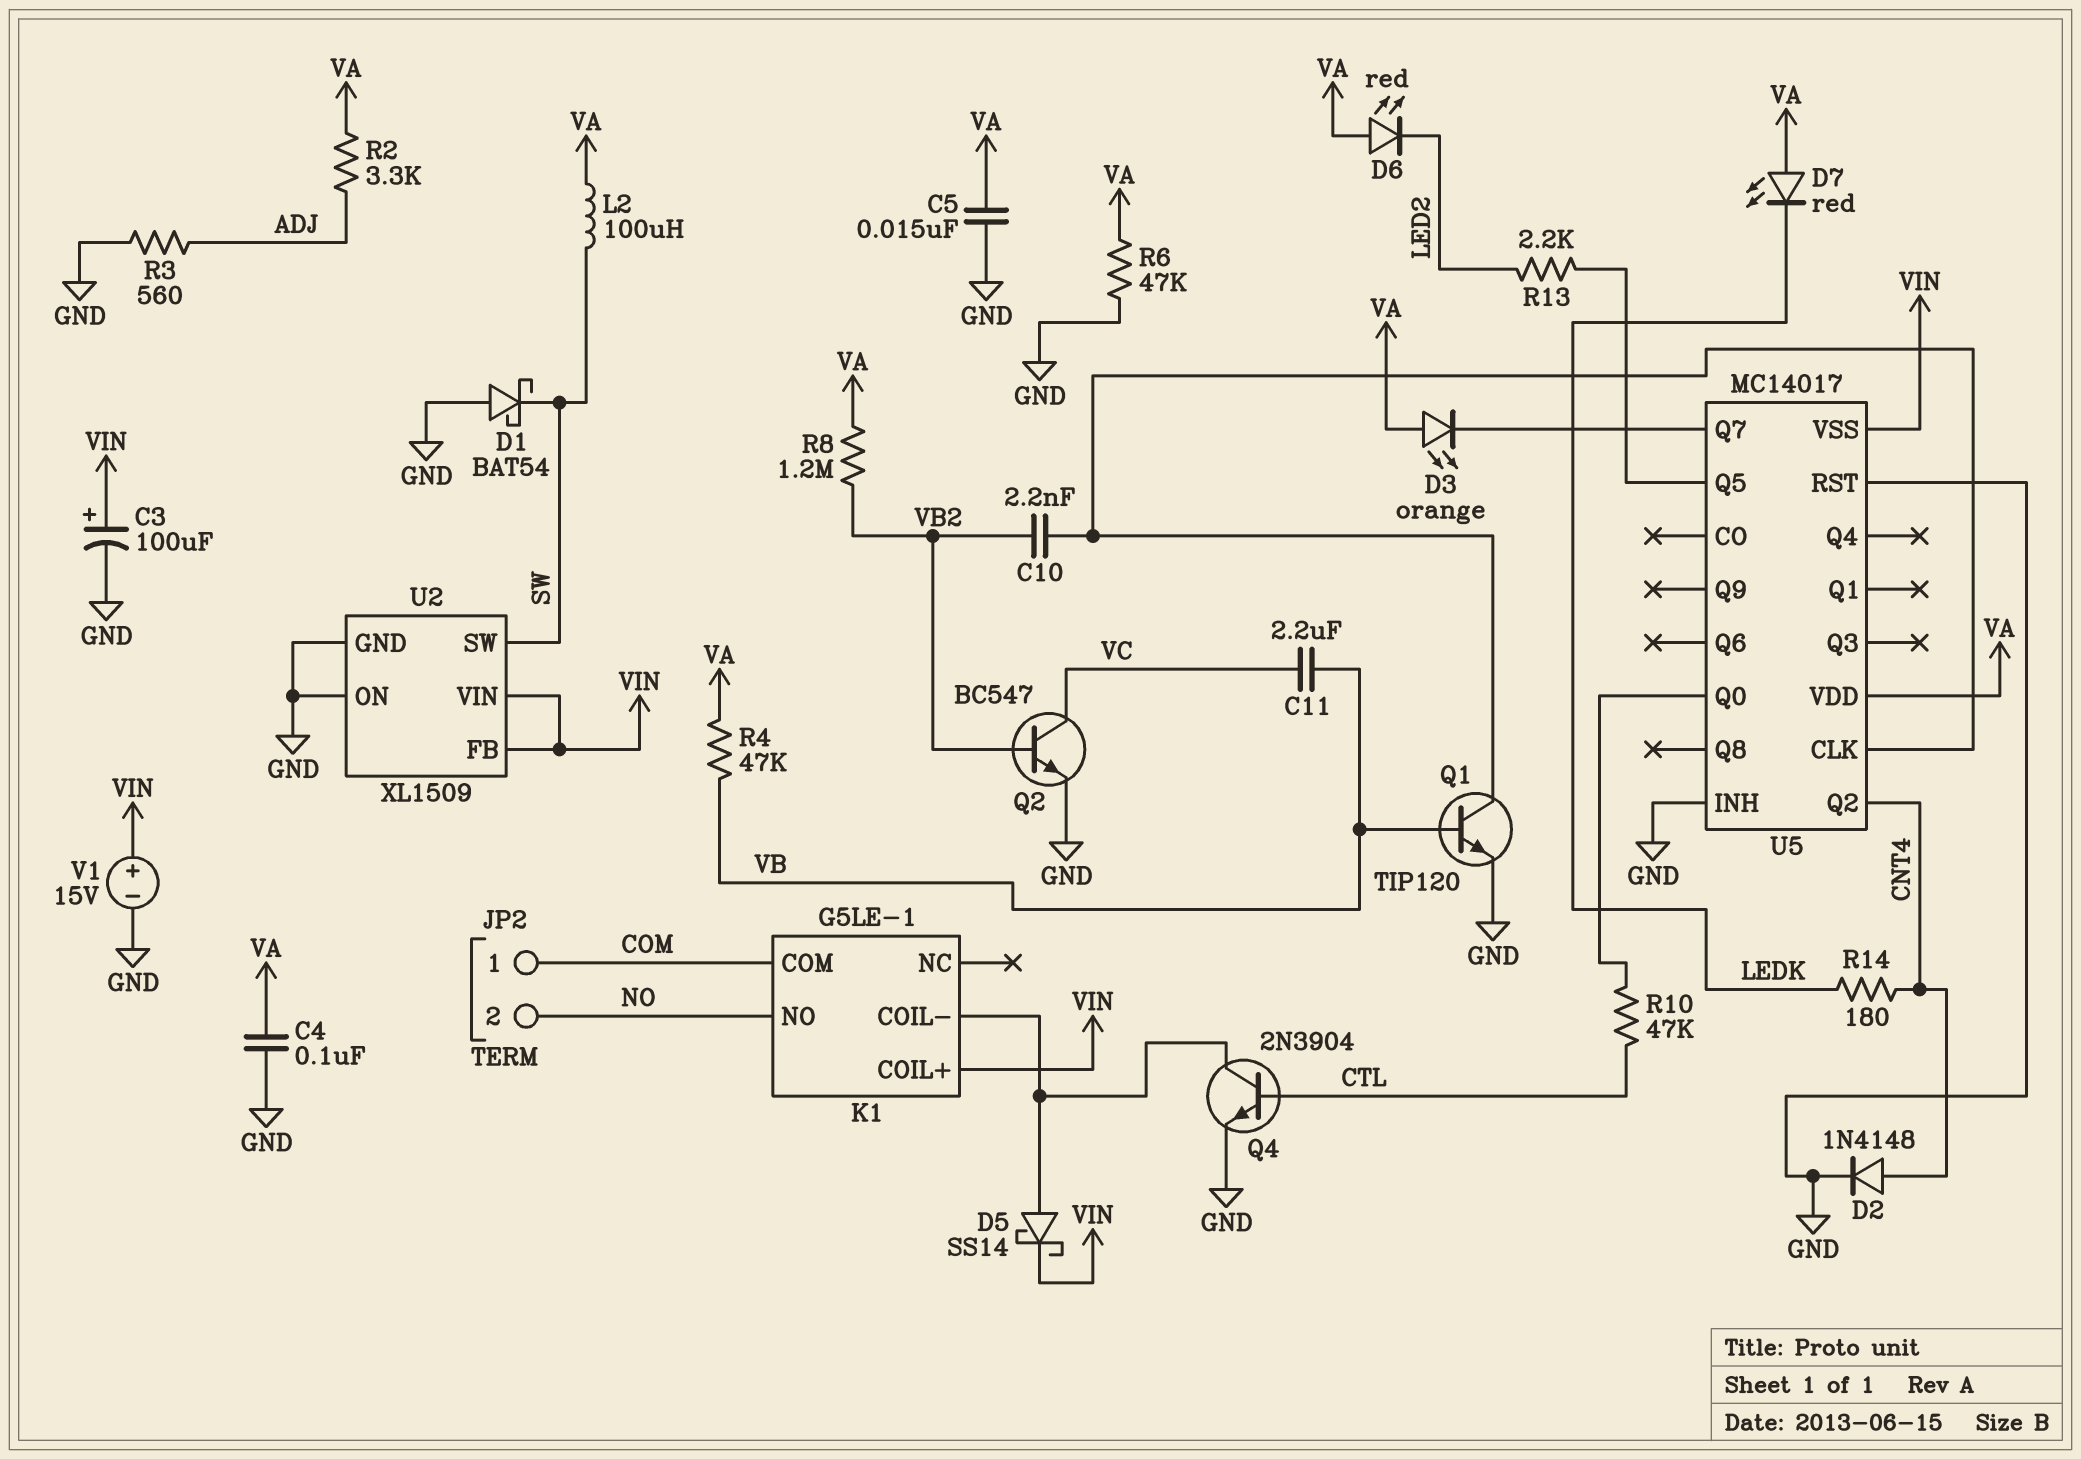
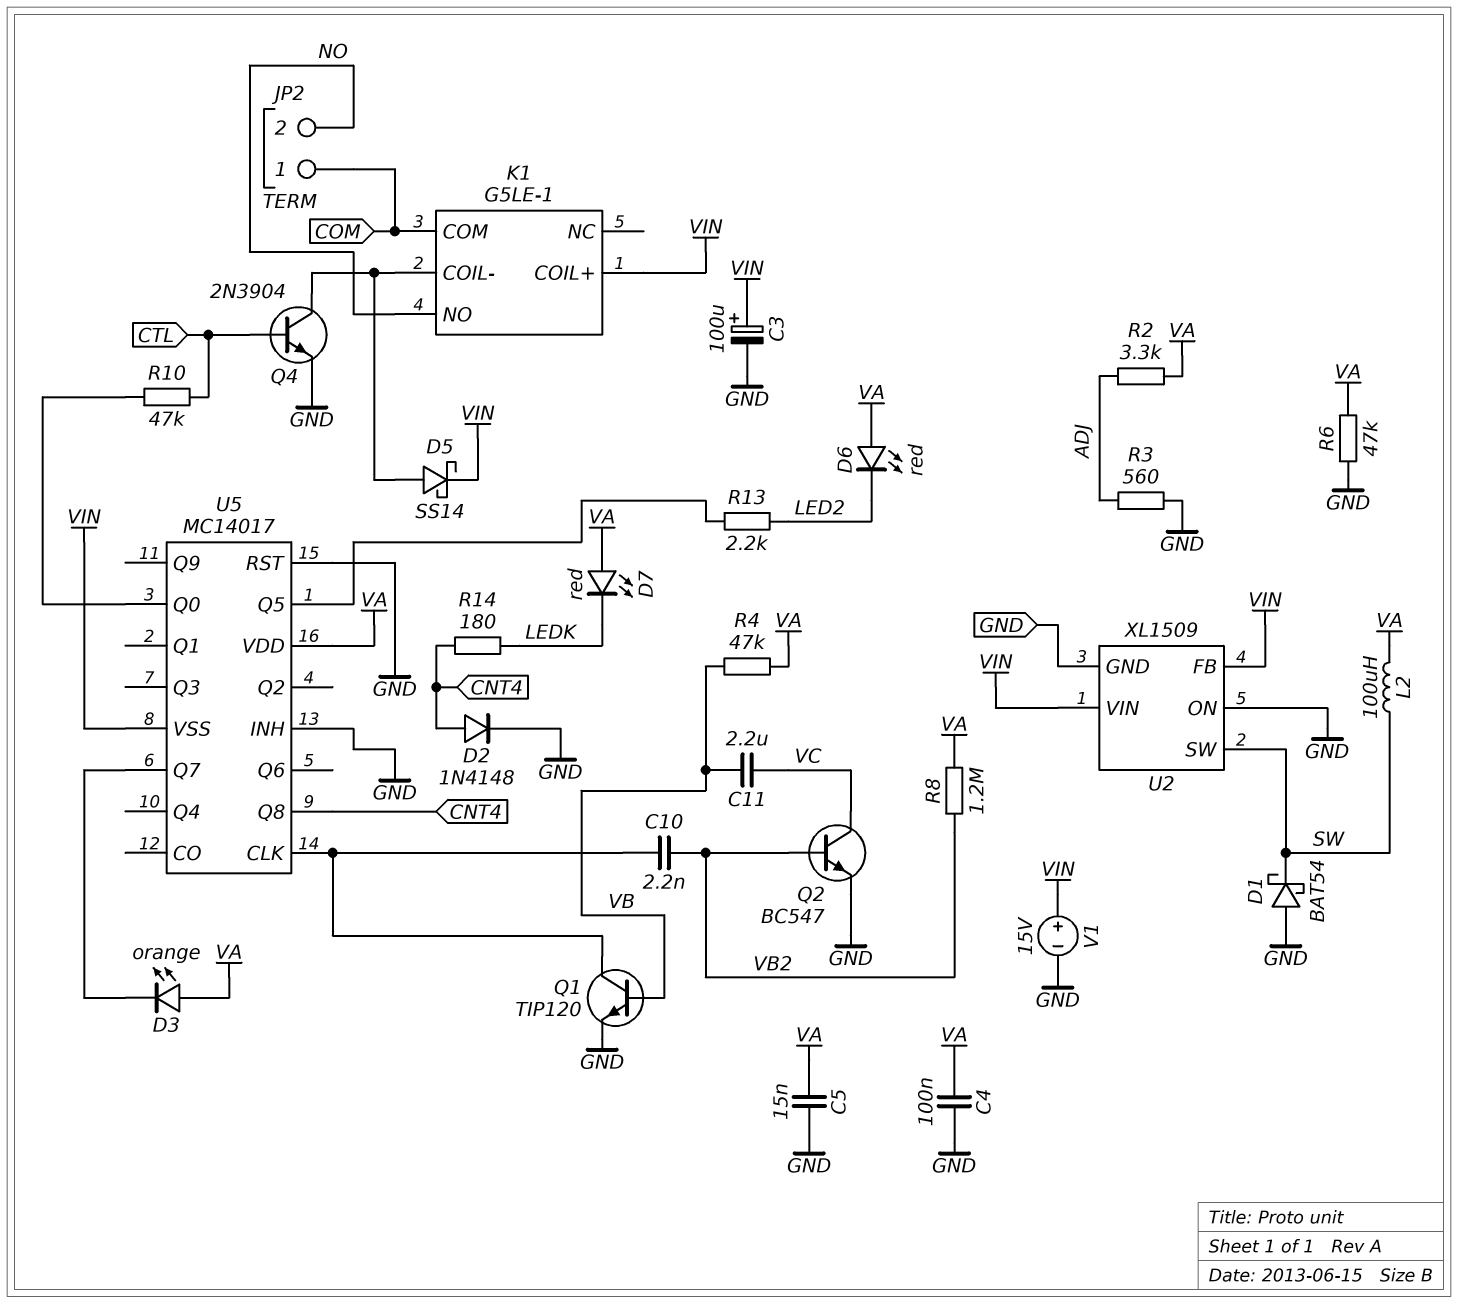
U5 pin Q2: CNT4 -> none
U5 pin Q8: none -> CNT4

